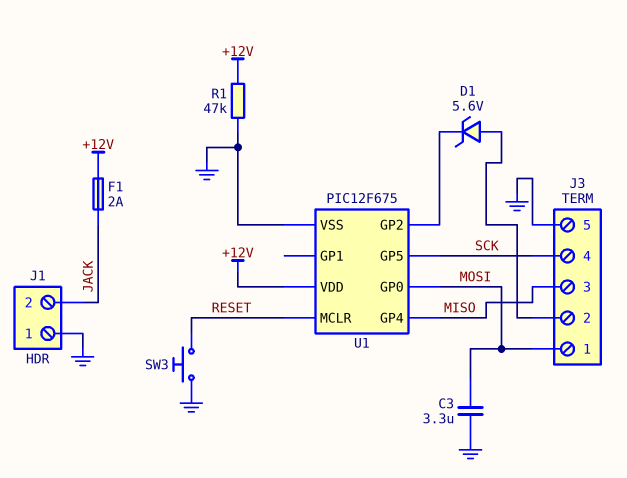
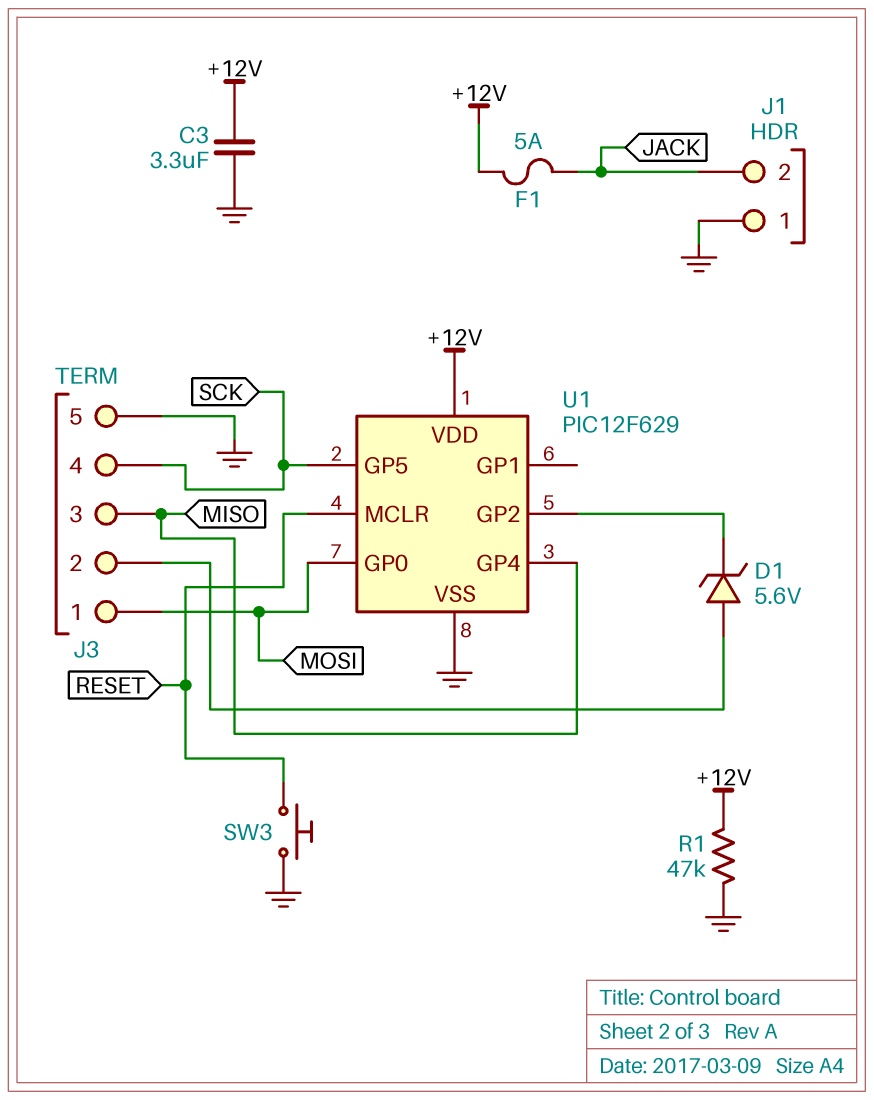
C3: 3.3uF (GND, MOSI) -> 3.3uF (+12V, GND)
F1: 2A (+12V, JACK) -> 5A (+12V, JACK)
U1: PIC12F675 -> PIC12F629

